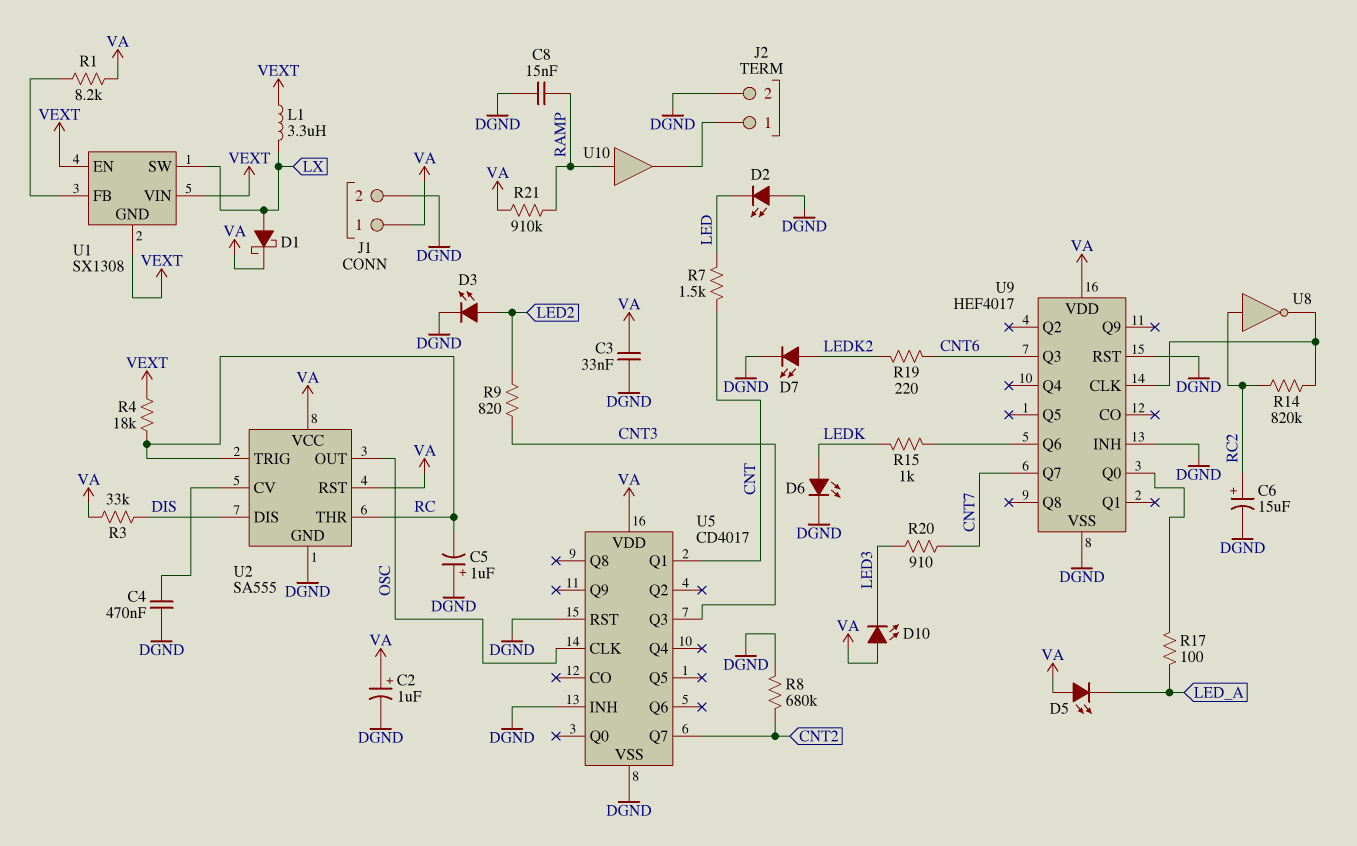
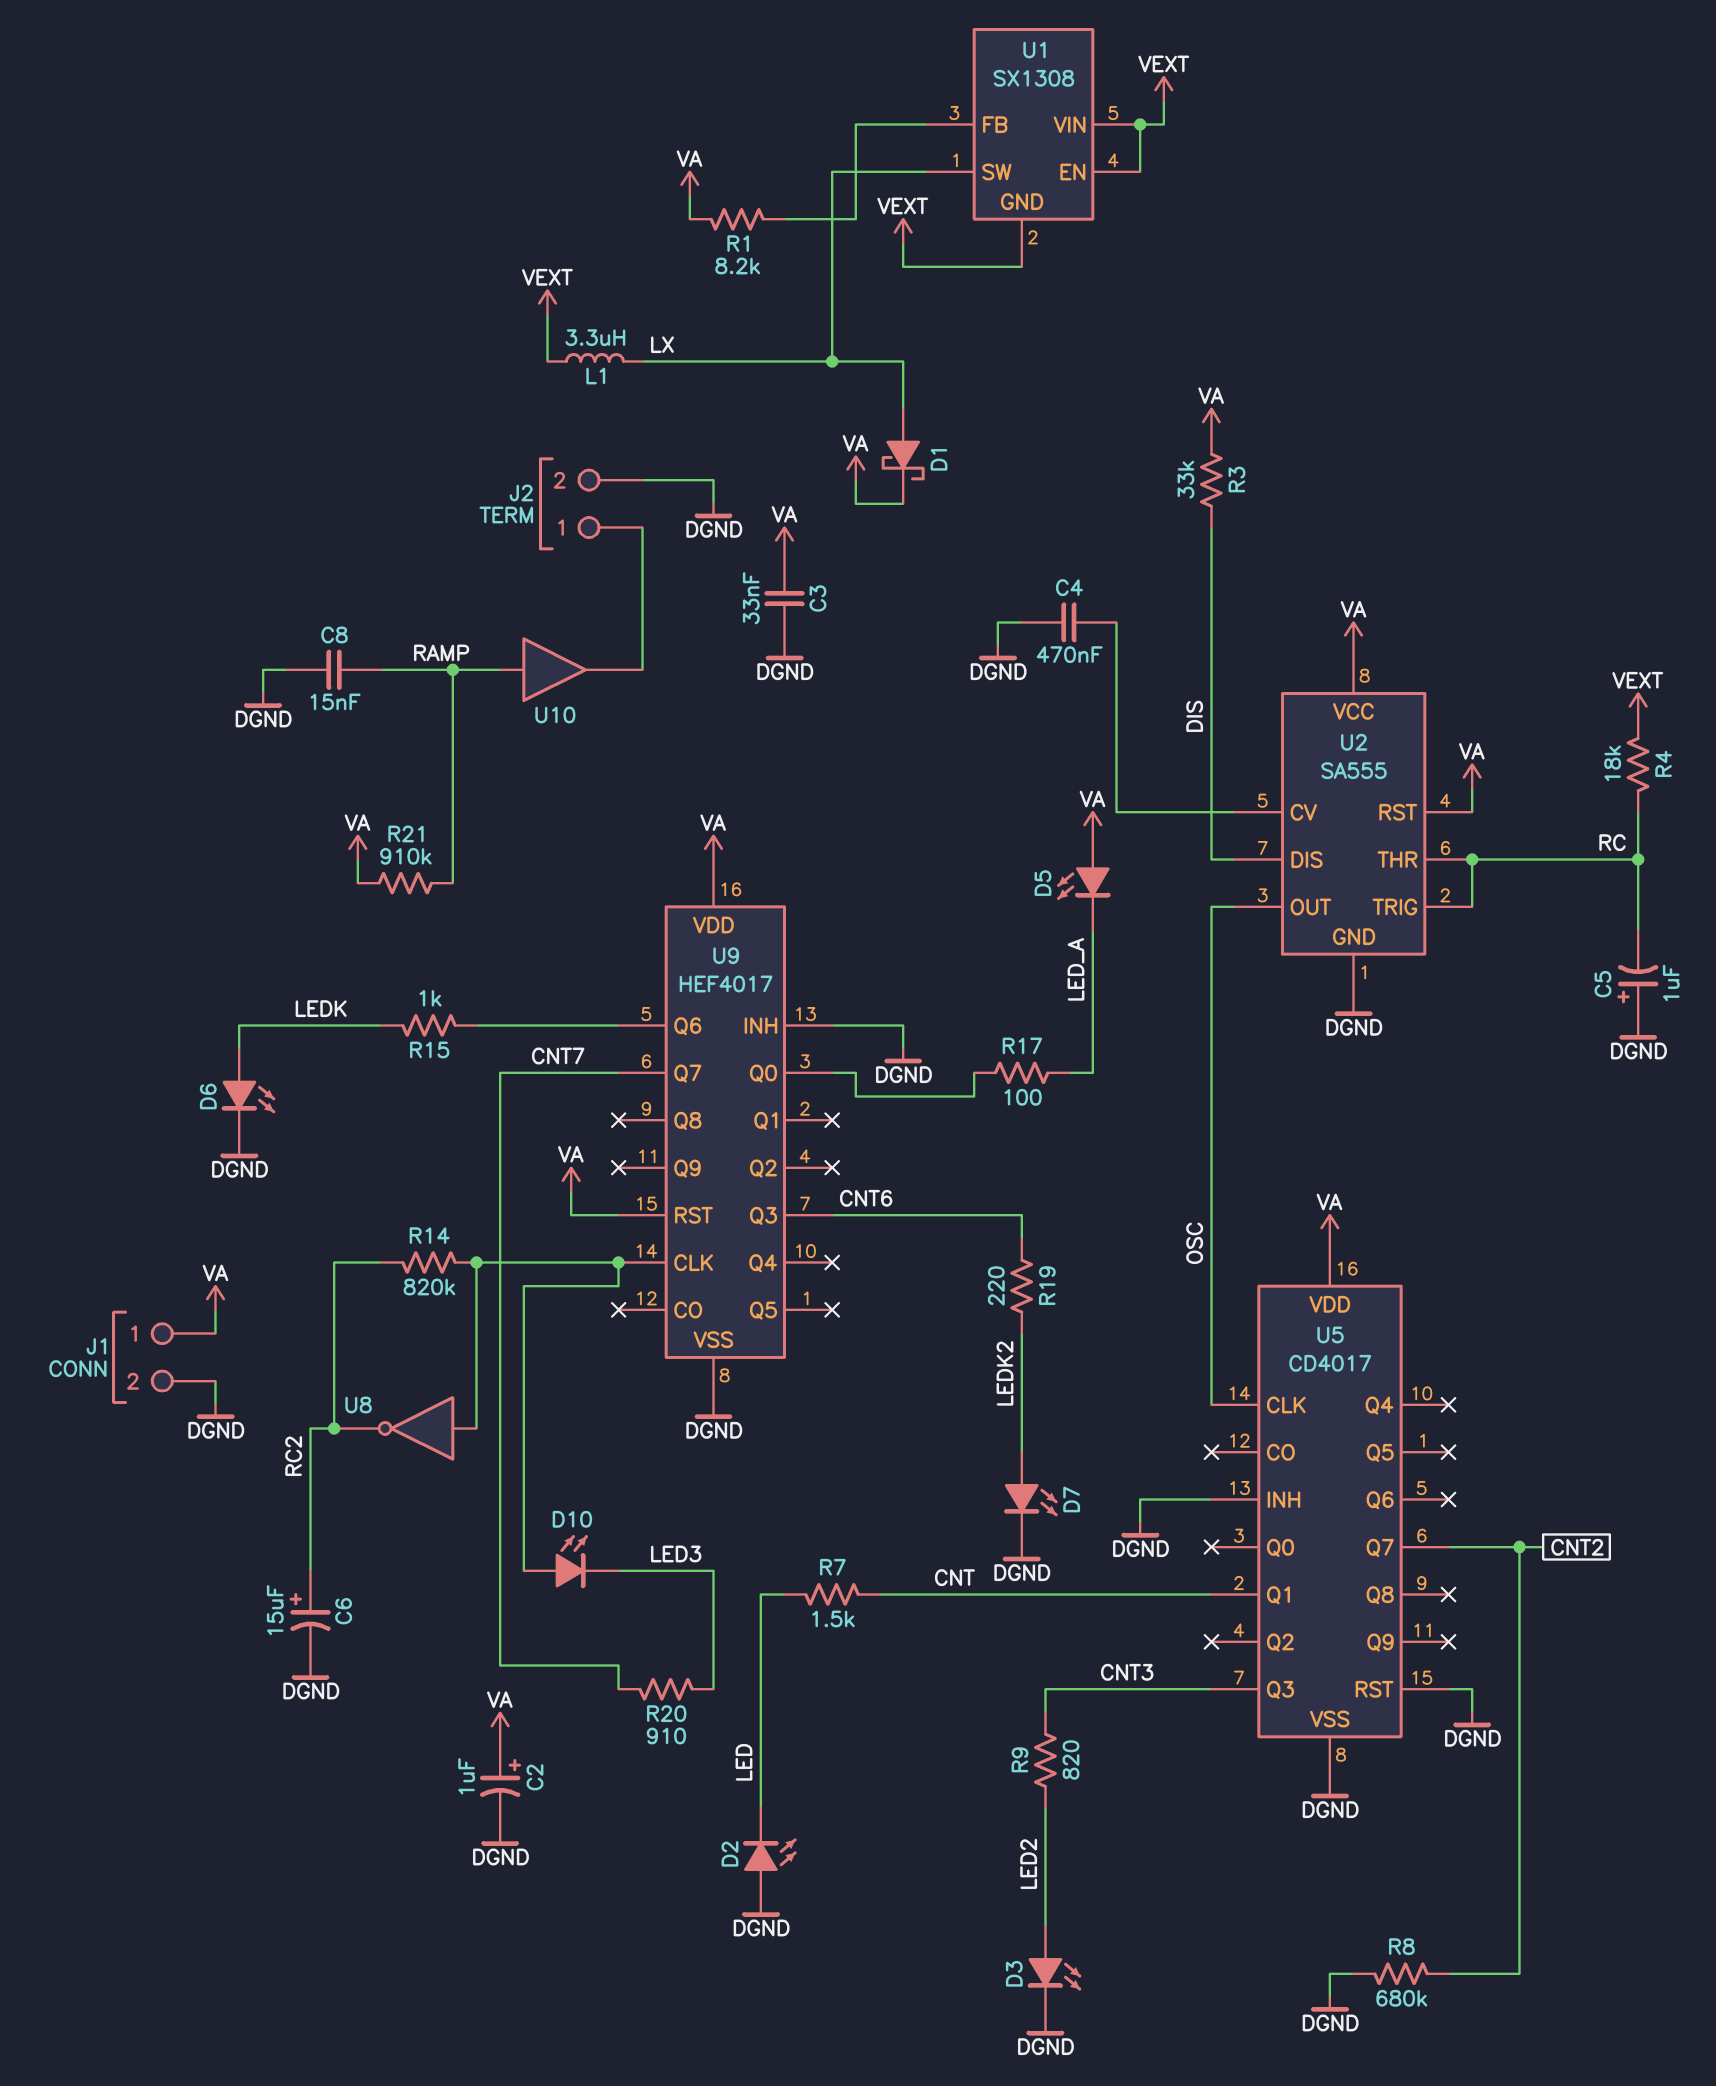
D10: LED (A VA, K LED3) -> LED (A U9/CLK, K LED3)
U8: NOT (in RC2, out U9/CLK) -> NOT (in U9/CLK, out RC2)
U9 pin RST: DGND -> VA

